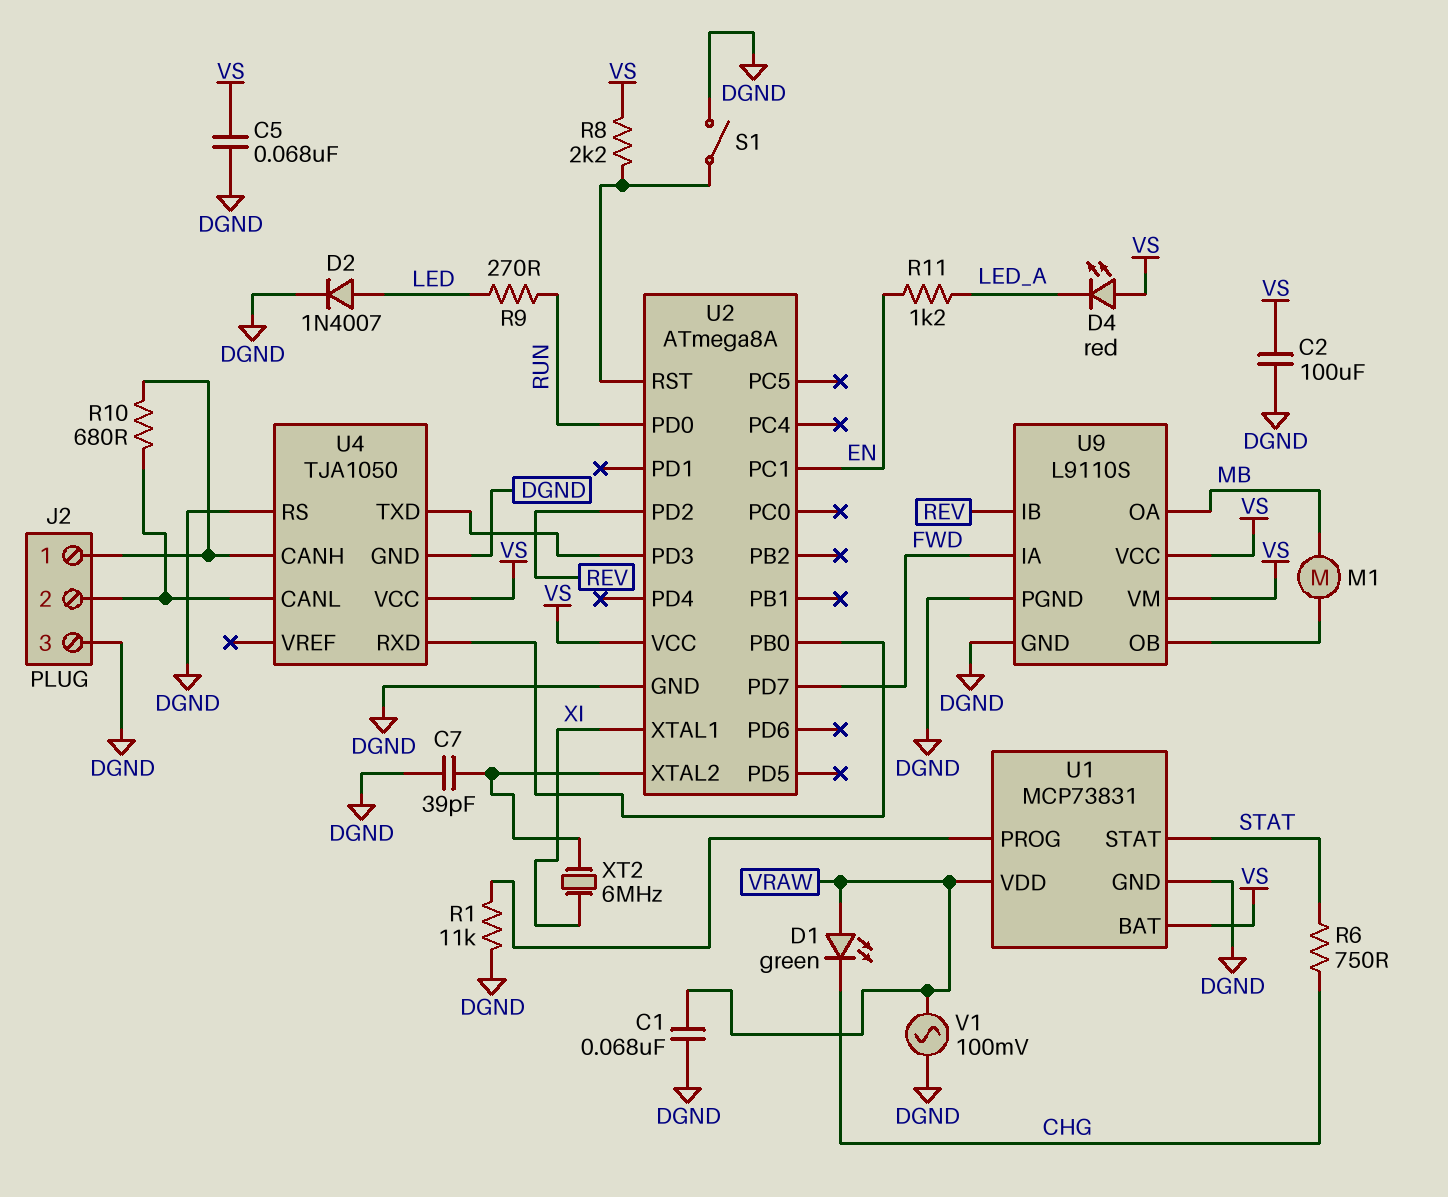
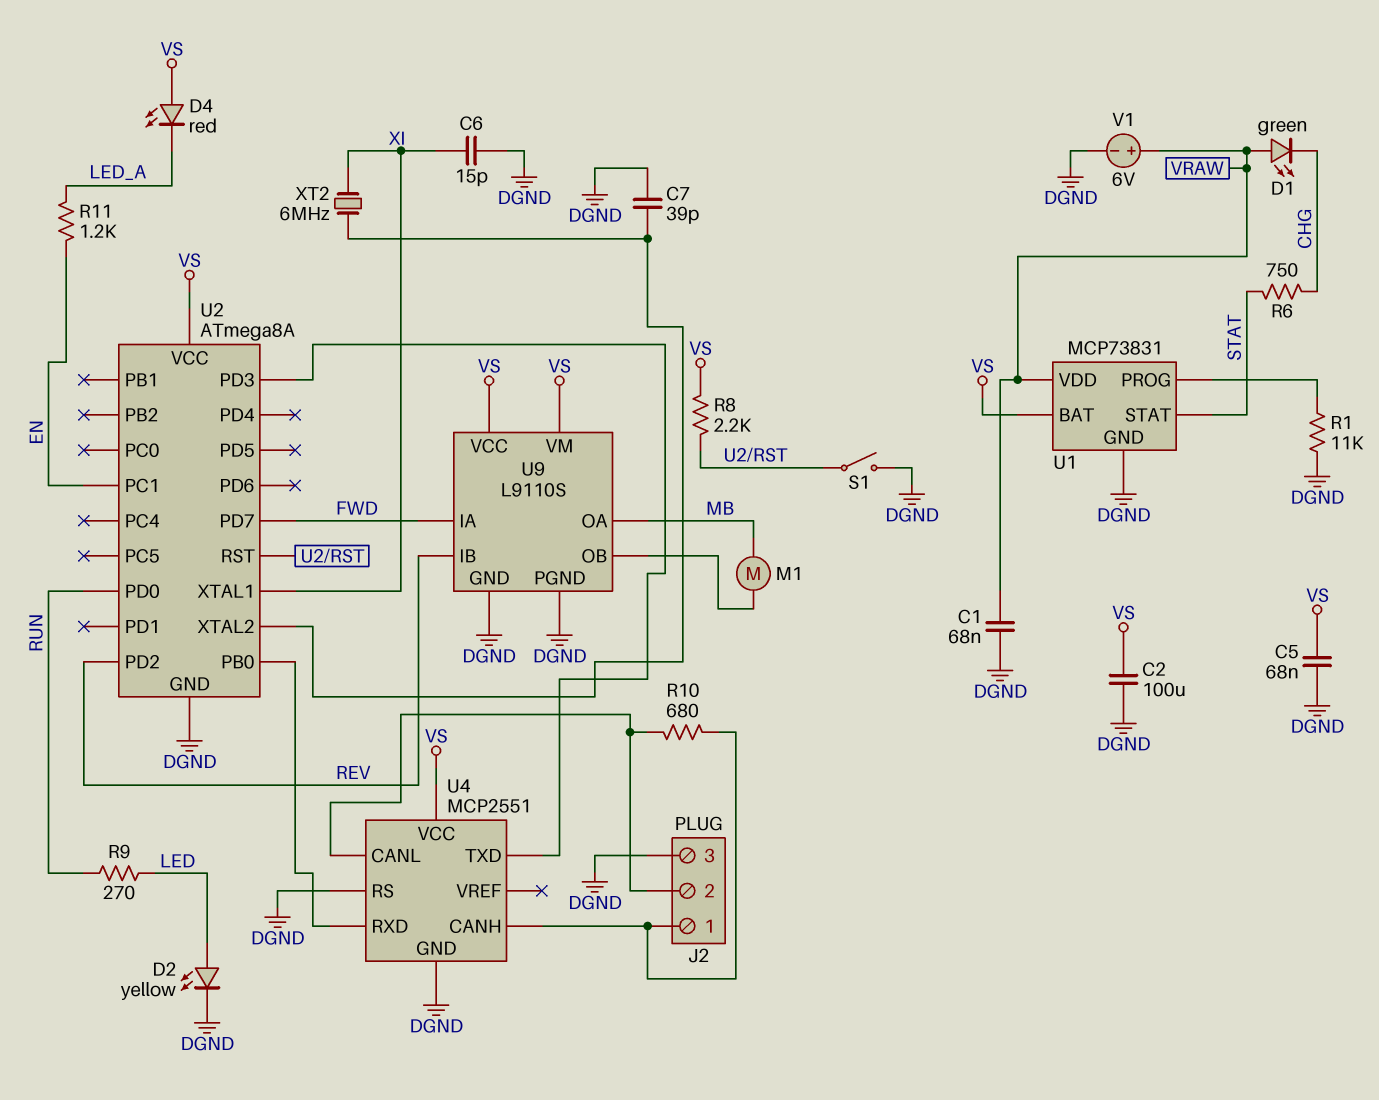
C6: none -> 15pF (DGND, XI)
D2: diode 1N4007 (A LED, K DGND) -> LED yellow (A LED, K DGND)
U4: TJA1050 -> MCP2551
V1: AC 100mV (DGND, VRAW) -> 6V (plus VRAW, minus DGND)

